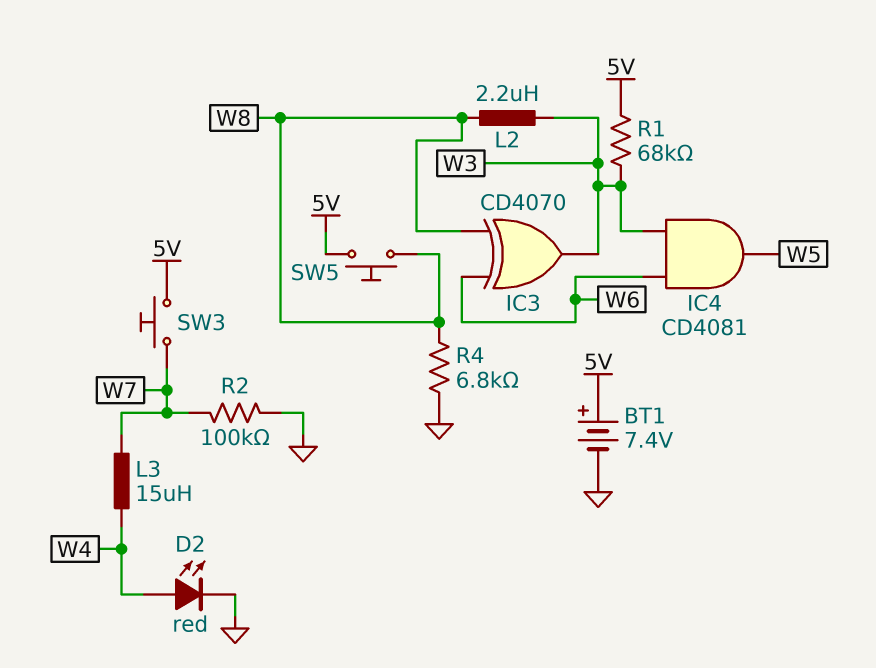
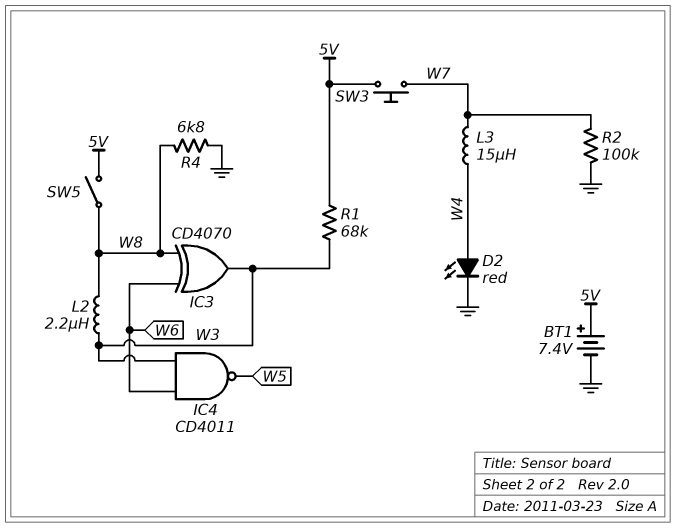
IC4: AND CD4081 (in W3, in W6, out W5) -> NAND CD4011 (in W3, in W6, out W5)
SW5: button (5V, W8) -> switch (5V, W8)

